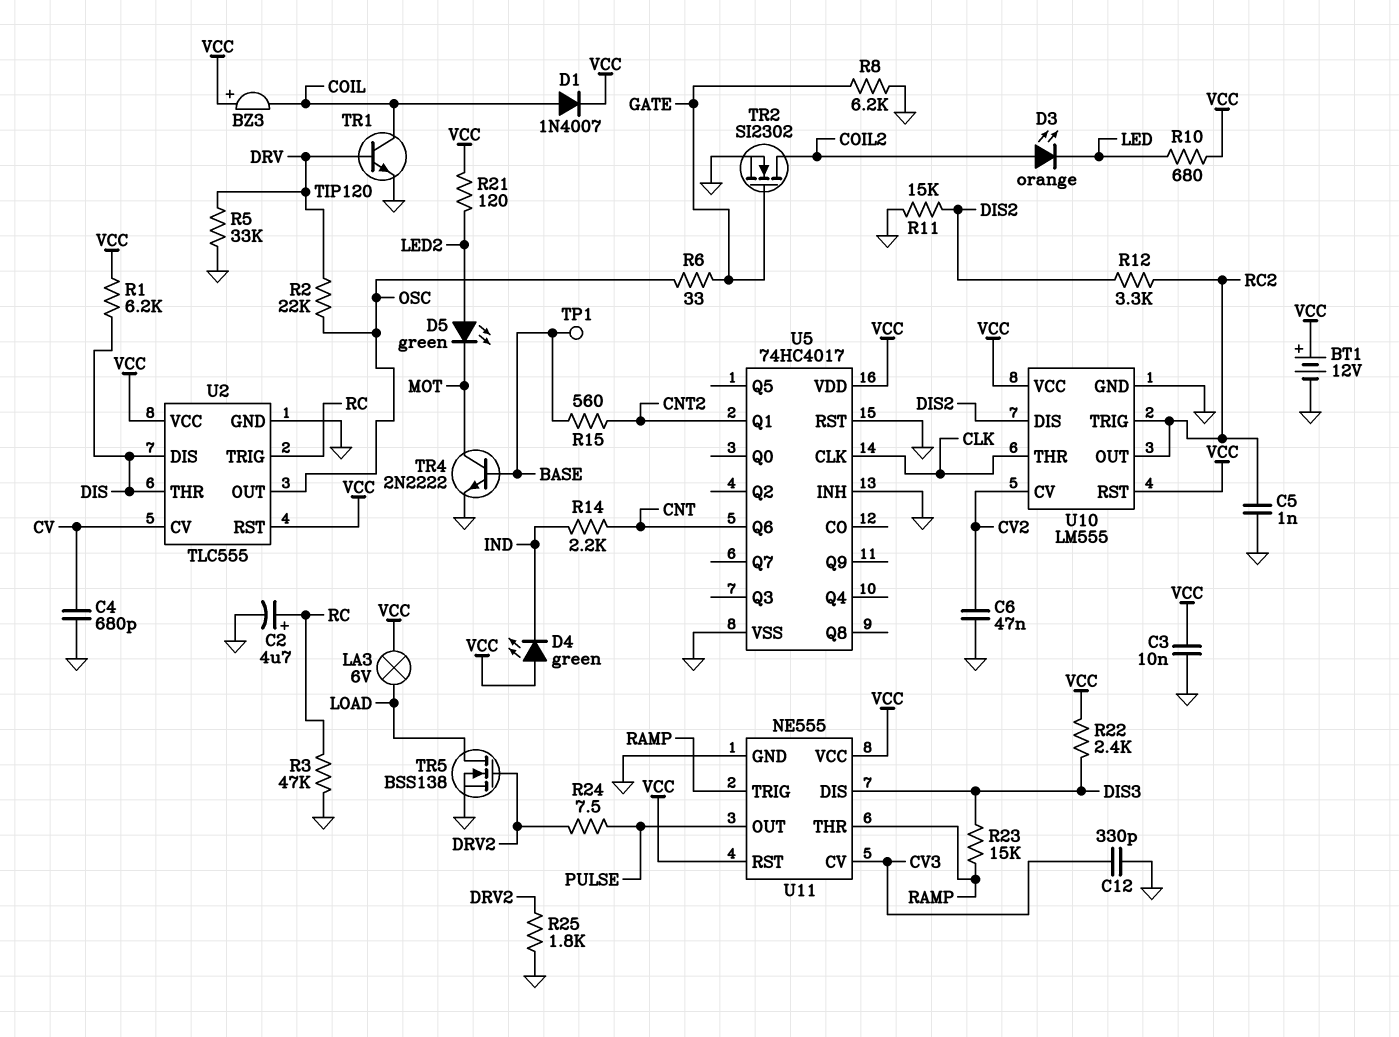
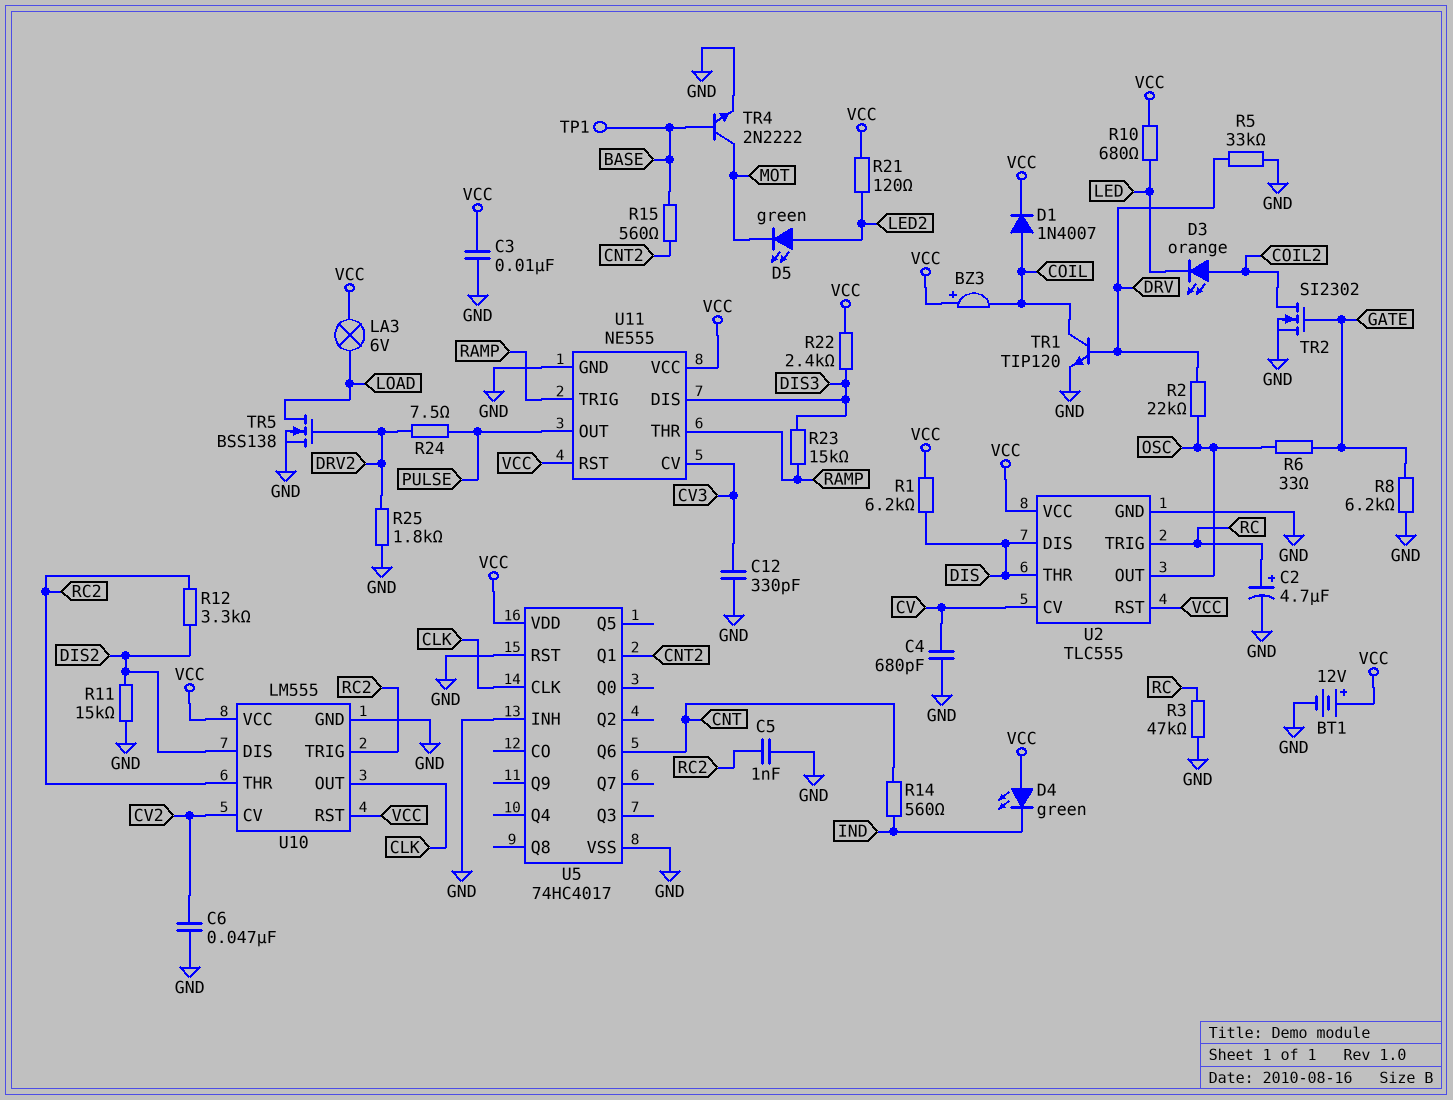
R14: 2.2k (CNT, IND) -> 560 (CNT, IND)
U10 pin OUT: RC2 -> CLK
U10 pin THR: CLK -> RC2

